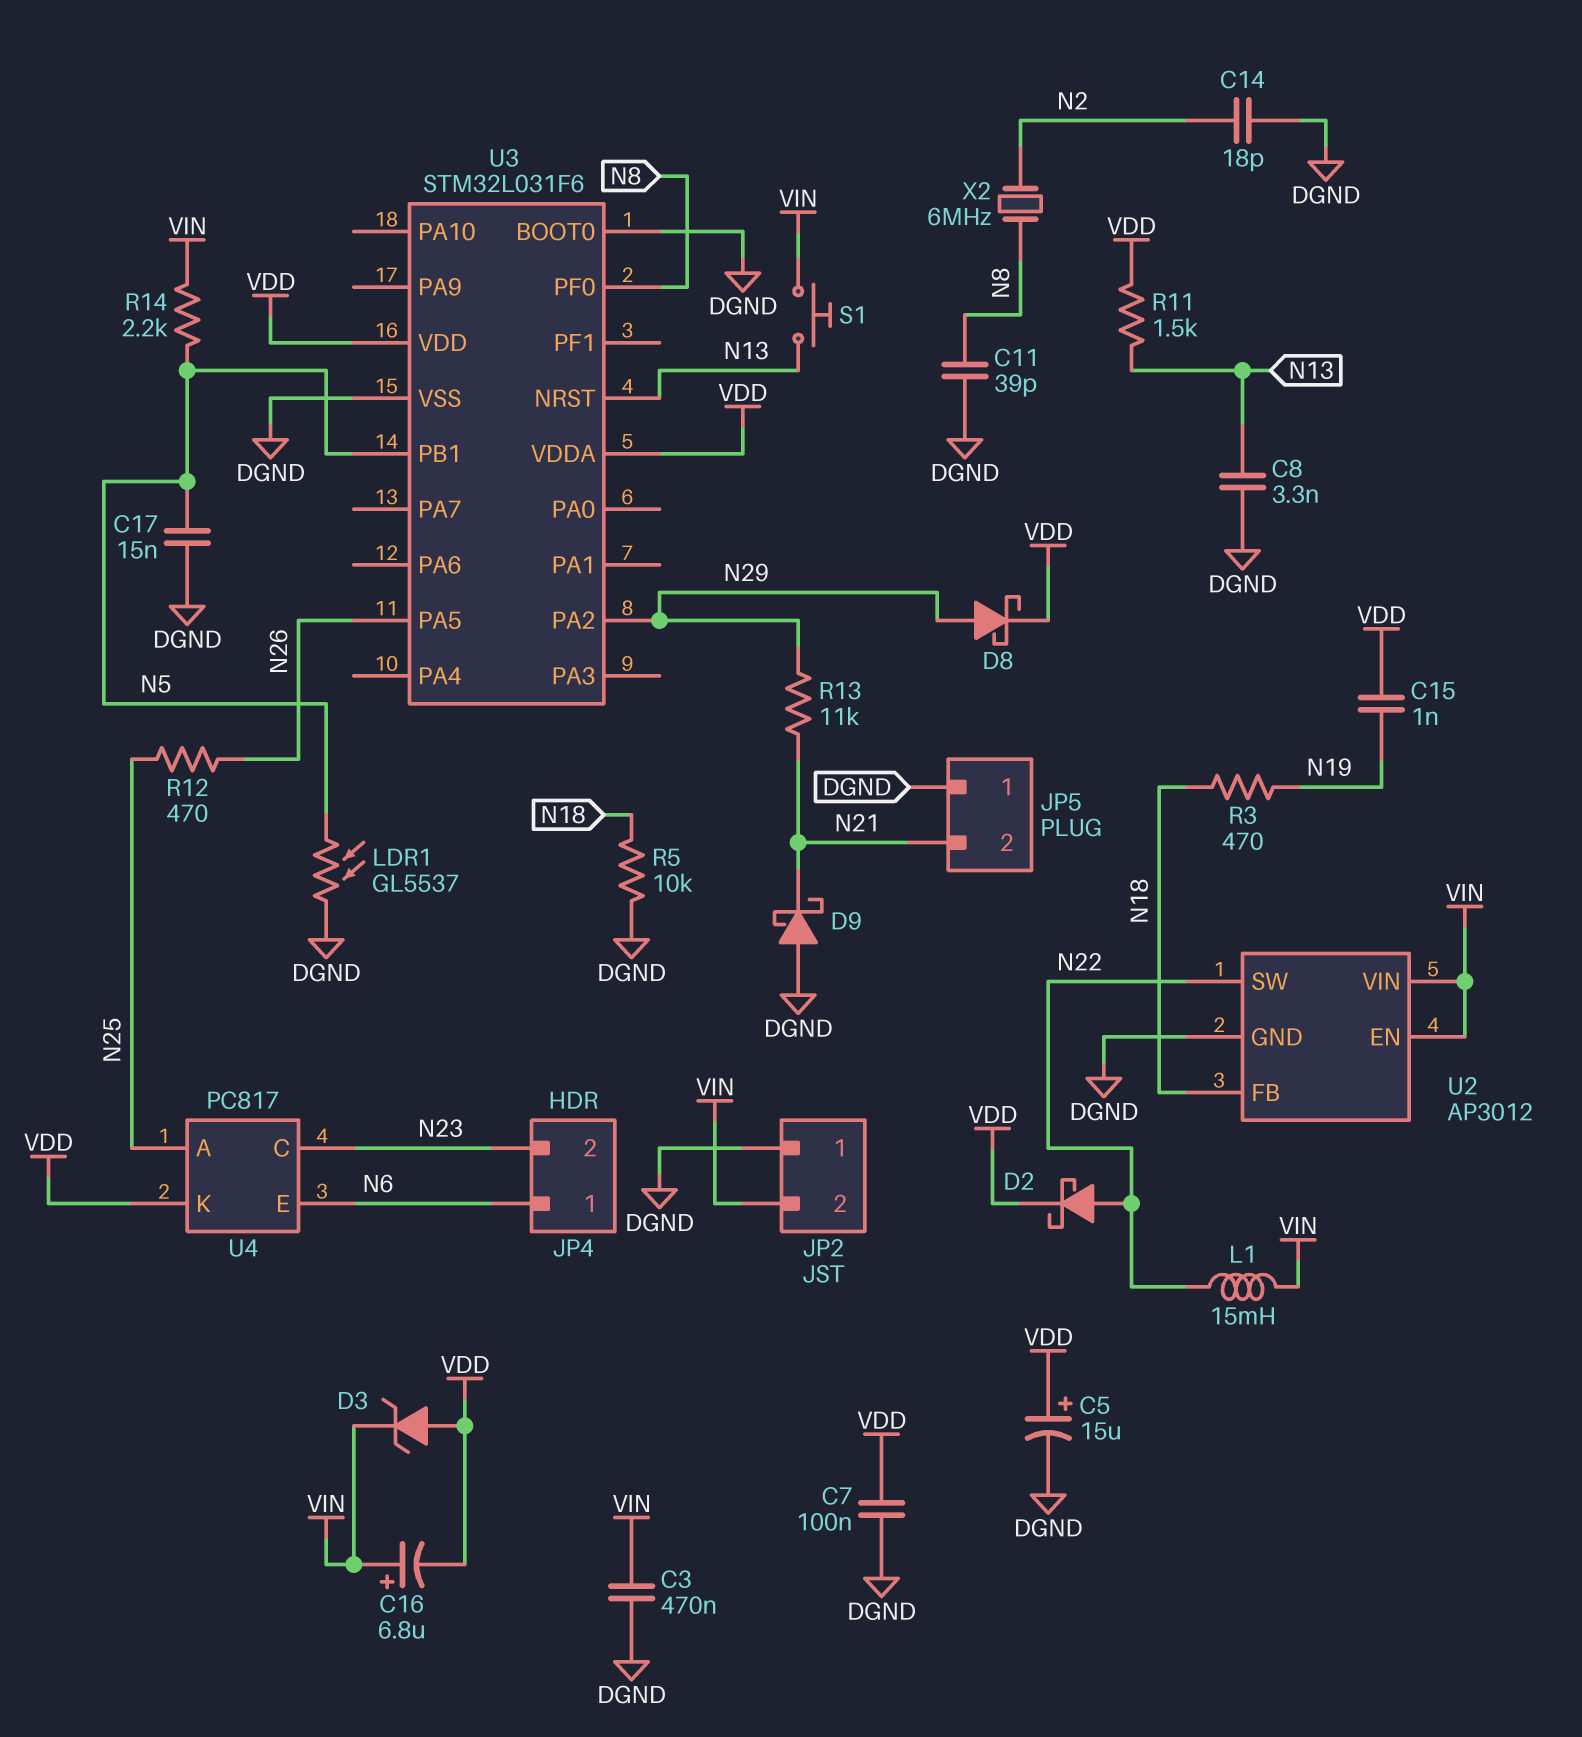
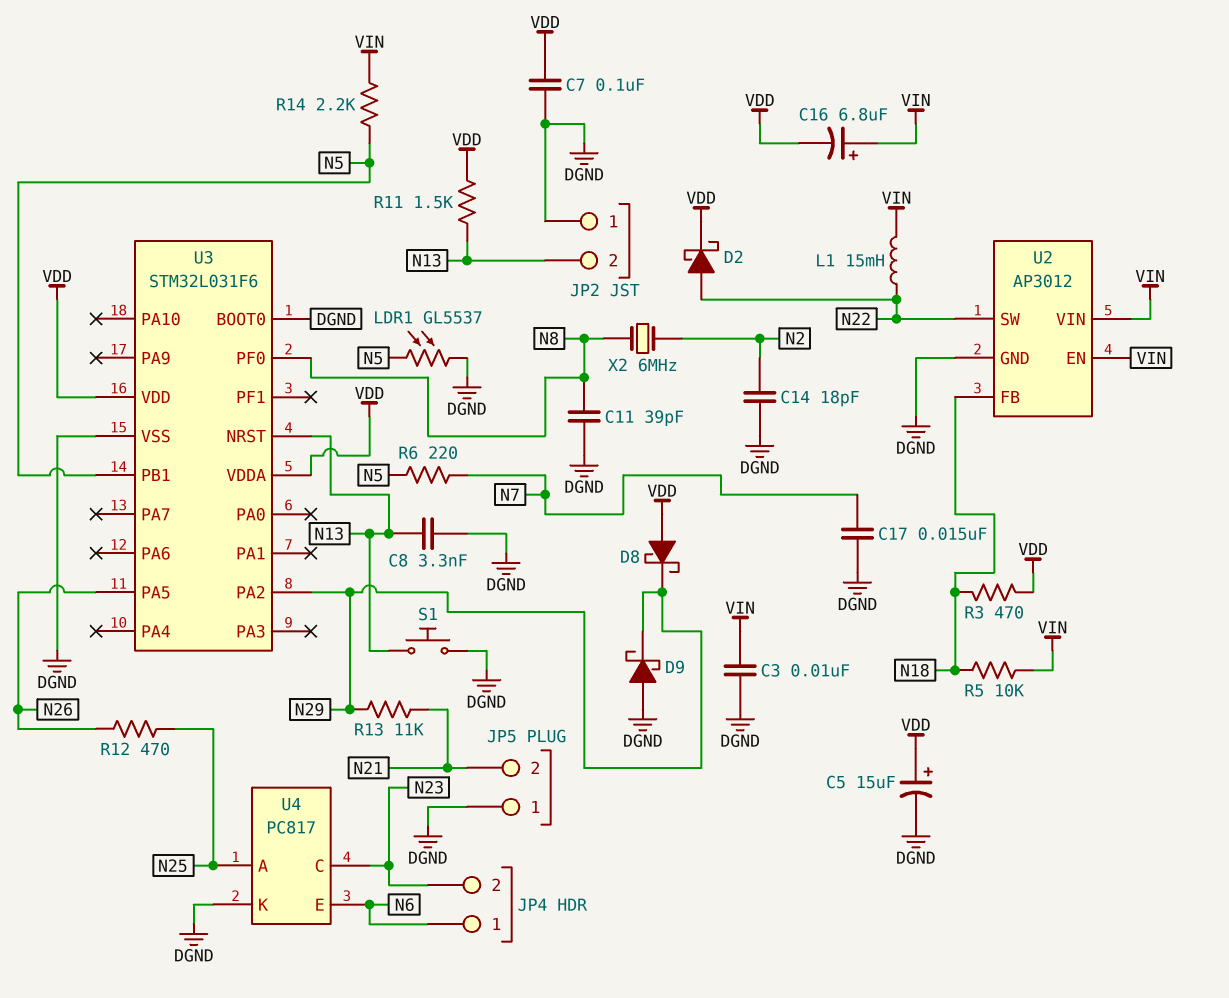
C3: 470nF (DGND, VIN) -> 10nF (DGND, VIN)
C15: 1nF (N19, VDD) -> none
C17: 15nF (DGND, N5) -> 15nF (DGND, N7)
D3: zener (A VDD, K VIN) -> none
D8: schottky (A N29, K VDD) -> schottky (A VDD, K N29)
D9: schottky (A DGND, K N21) -> schottky (A DGND, K N29)
JP2 pin 2: VIN -> N13
R3: 470 (N18, N19) -> 470 (N18, VDD)
R5: 10k (DGND, N18) -> 10k (N18, VIN)
R6: none -> 220 (N5, N7)
S1: button (N13, VIN) -> button (DGND, N13)
U4 pin K: VDD -> DGND

